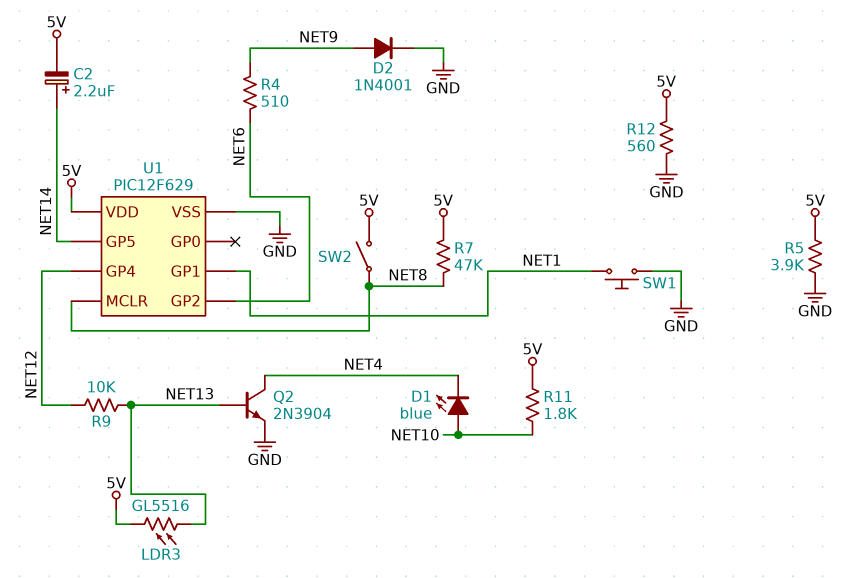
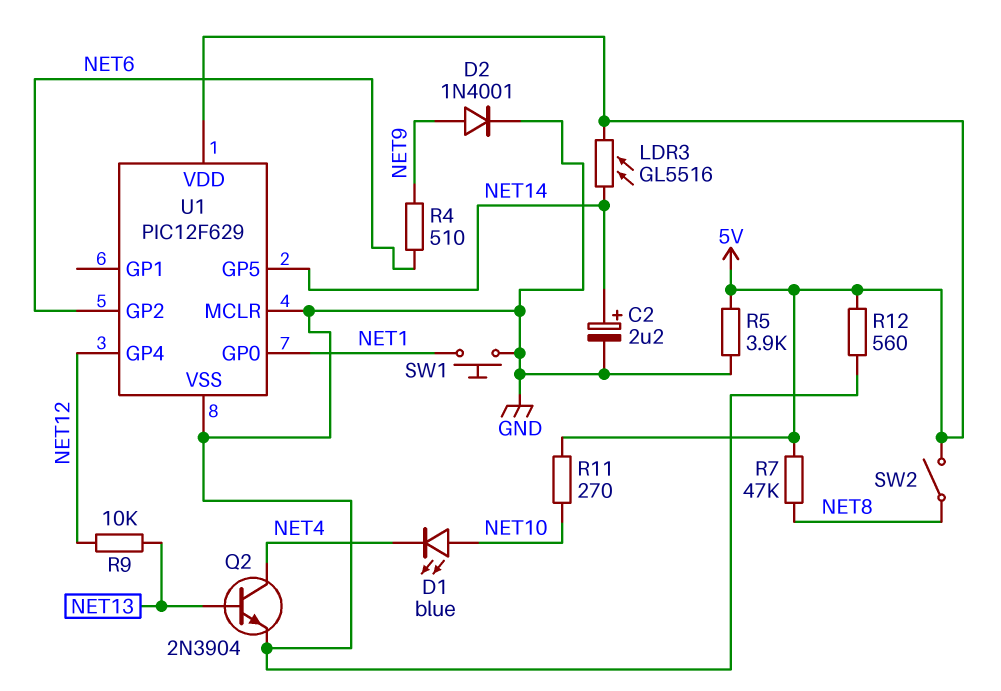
C2: 2.2uF (plus NET14, minus 5V) -> 2.2uF (plus NET14, minus GND)
LDR3: GL5516 (5V, NET13) -> GL5516 (5V, NET14)
R11: 1.8k (5V, NET10) -> 270 (5V, NET10)
U1 pin GP0: none -> NET1
U1 pin GP1: NET1 -> none
U1 pin MCLR: NET8 -> GND

